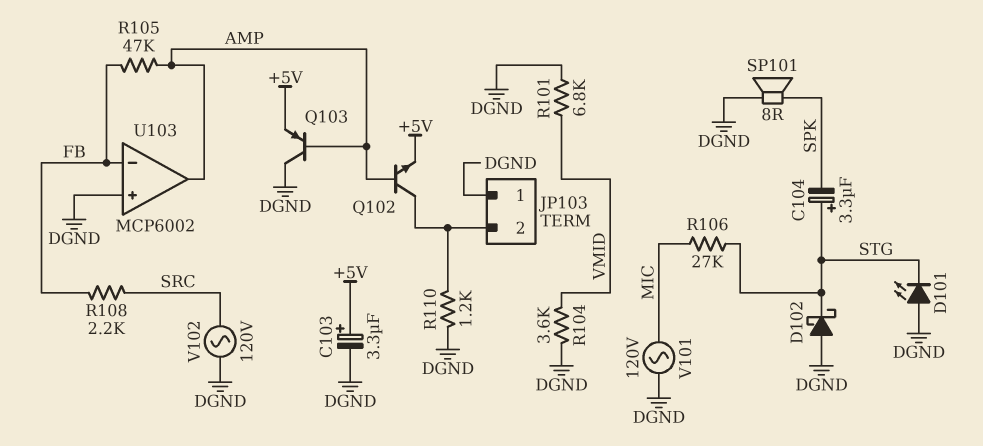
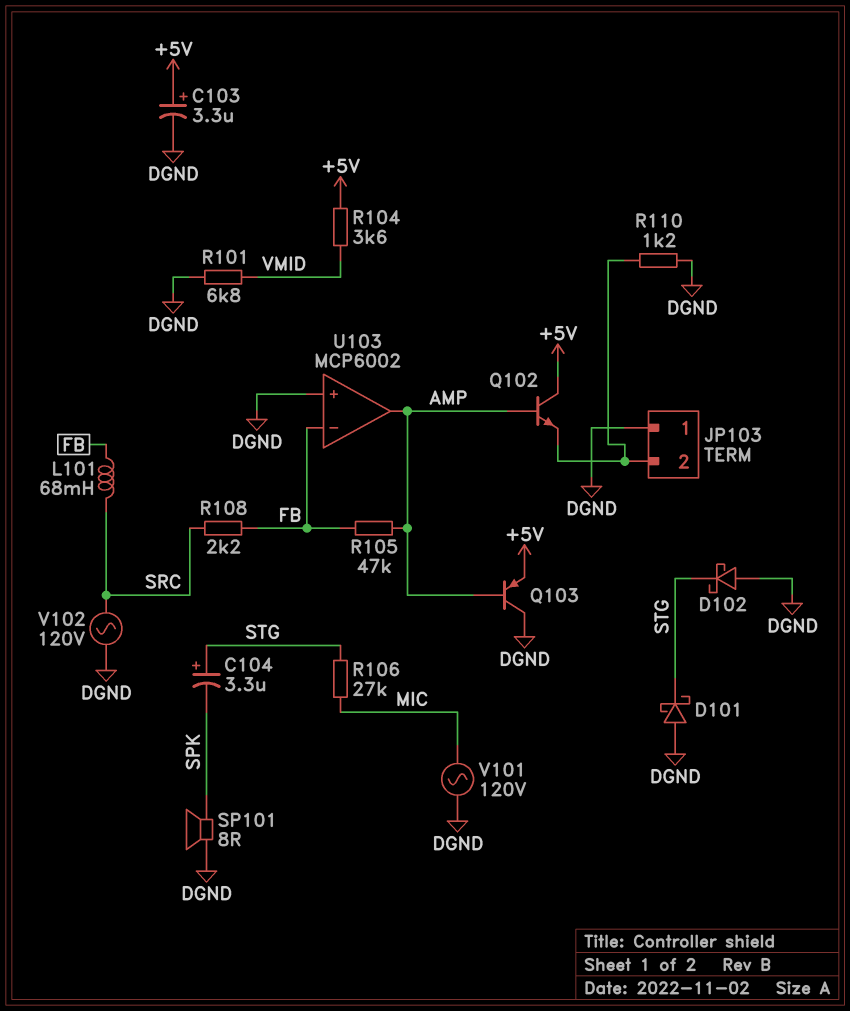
D101: LED (A DGND, K STG) -> schottky (A DGND, K STG)
L101: none -> 68mH (FB, SRC)
Q102: NPN (B AMP, C JP103/2, E +5V) -> NPN (B AMP, C +5V, E JP103/2)
R104: 3.6k (DGND, VMID) -> 3.6k (+5V, VMID)

